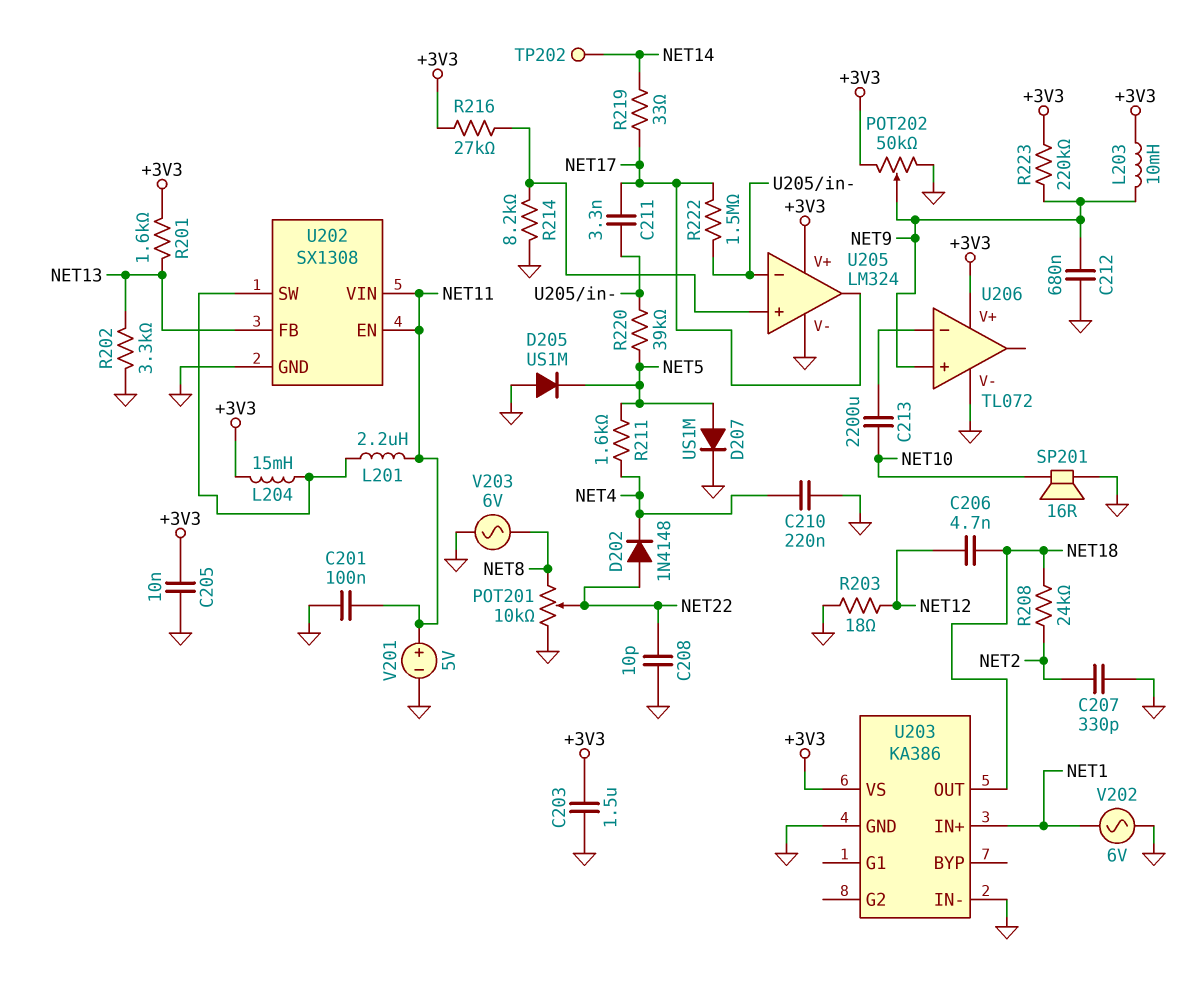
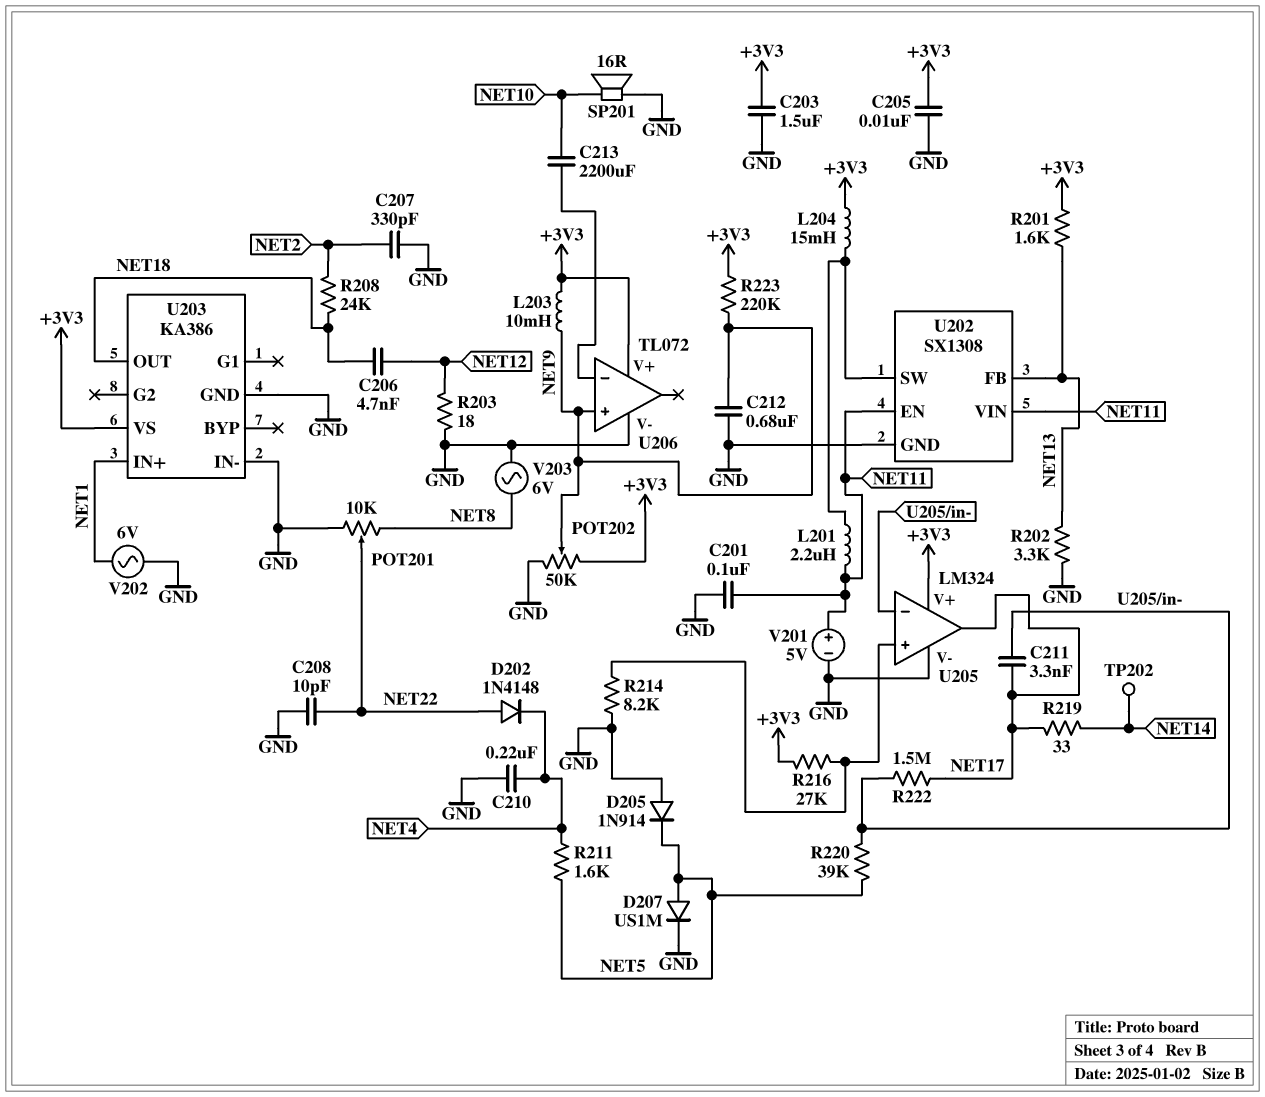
D205: diode US1M (A GND, K NET5) -> diode 1N914 (A GND, K NET5)

